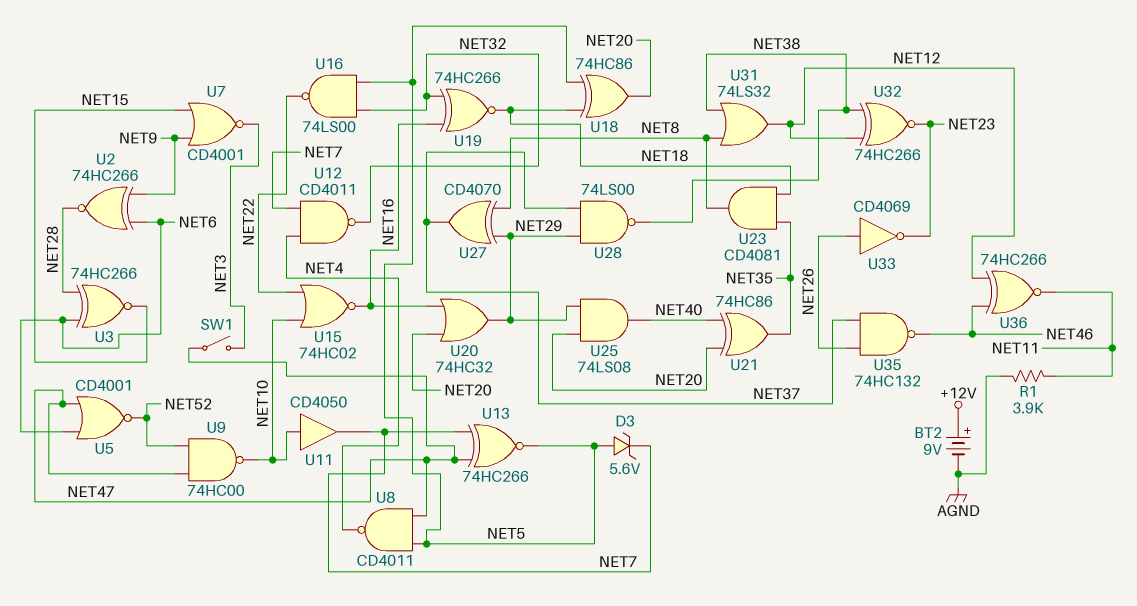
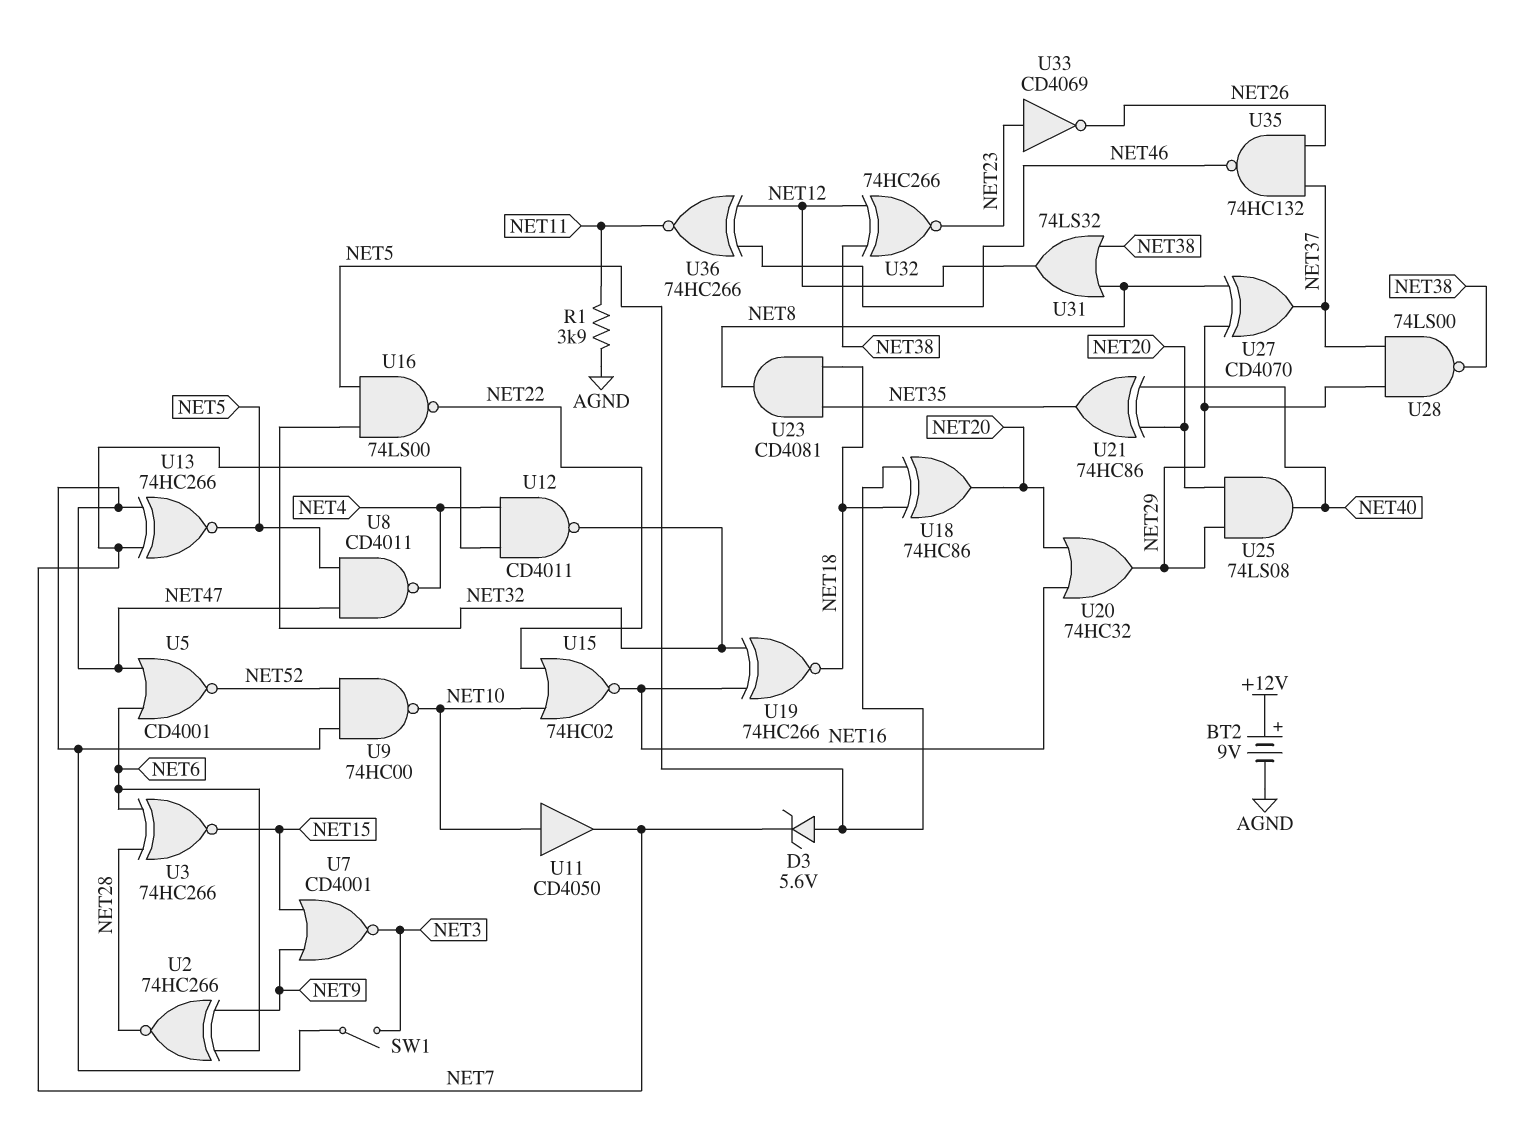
U33: NOT CD4069 (in NET26, out NET23) -> NOT CD4069 (in NET23, out NET26)

